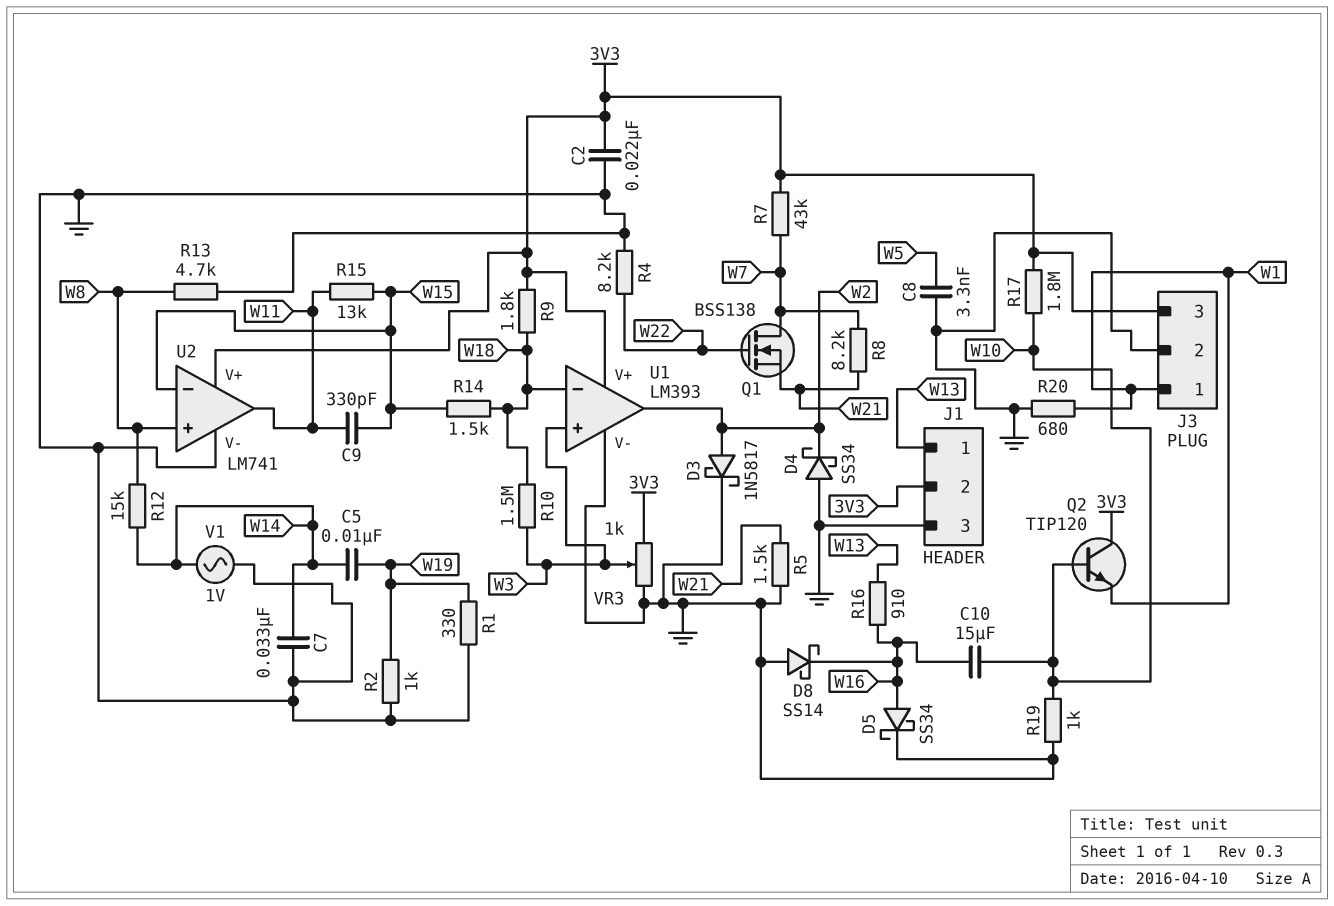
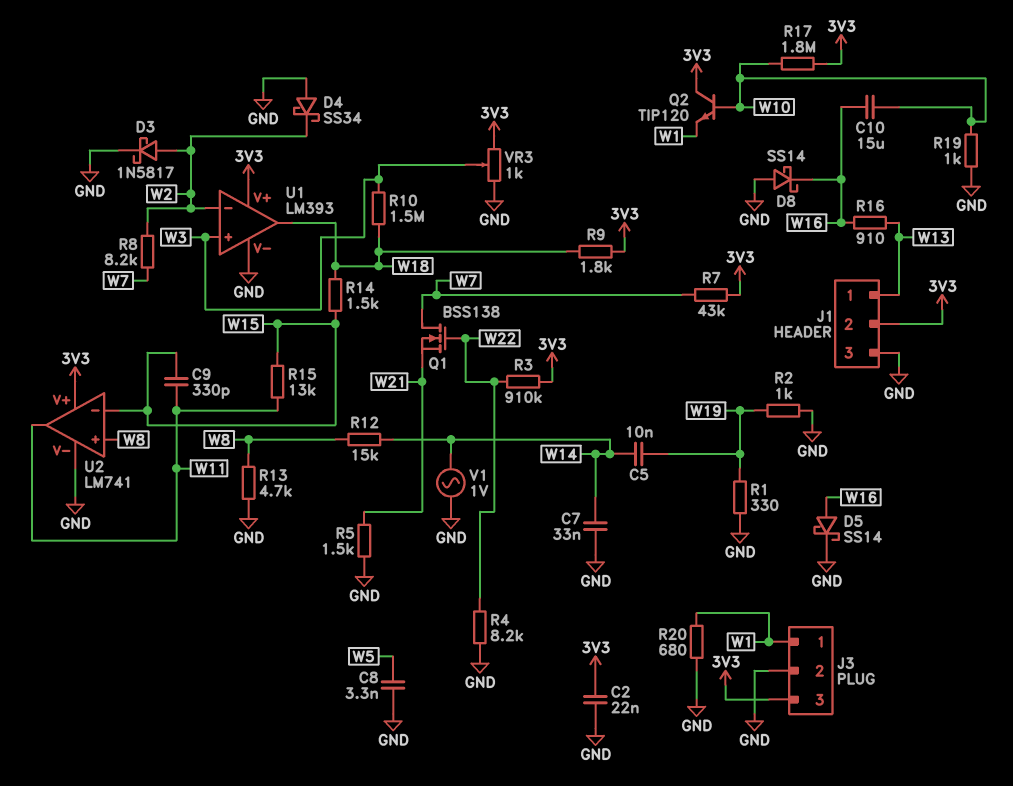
D5: schottky SS34 (A W16, K GND) -> schottky SS14 (A W16, K GND)
R3: none -> 910k (3V3, W22)
R8: 8.2k (W7, W21) -> 8.2k (W2, W7)
U1 pin in-: W18 -> W2
U1 pin out: W2 -> W18

